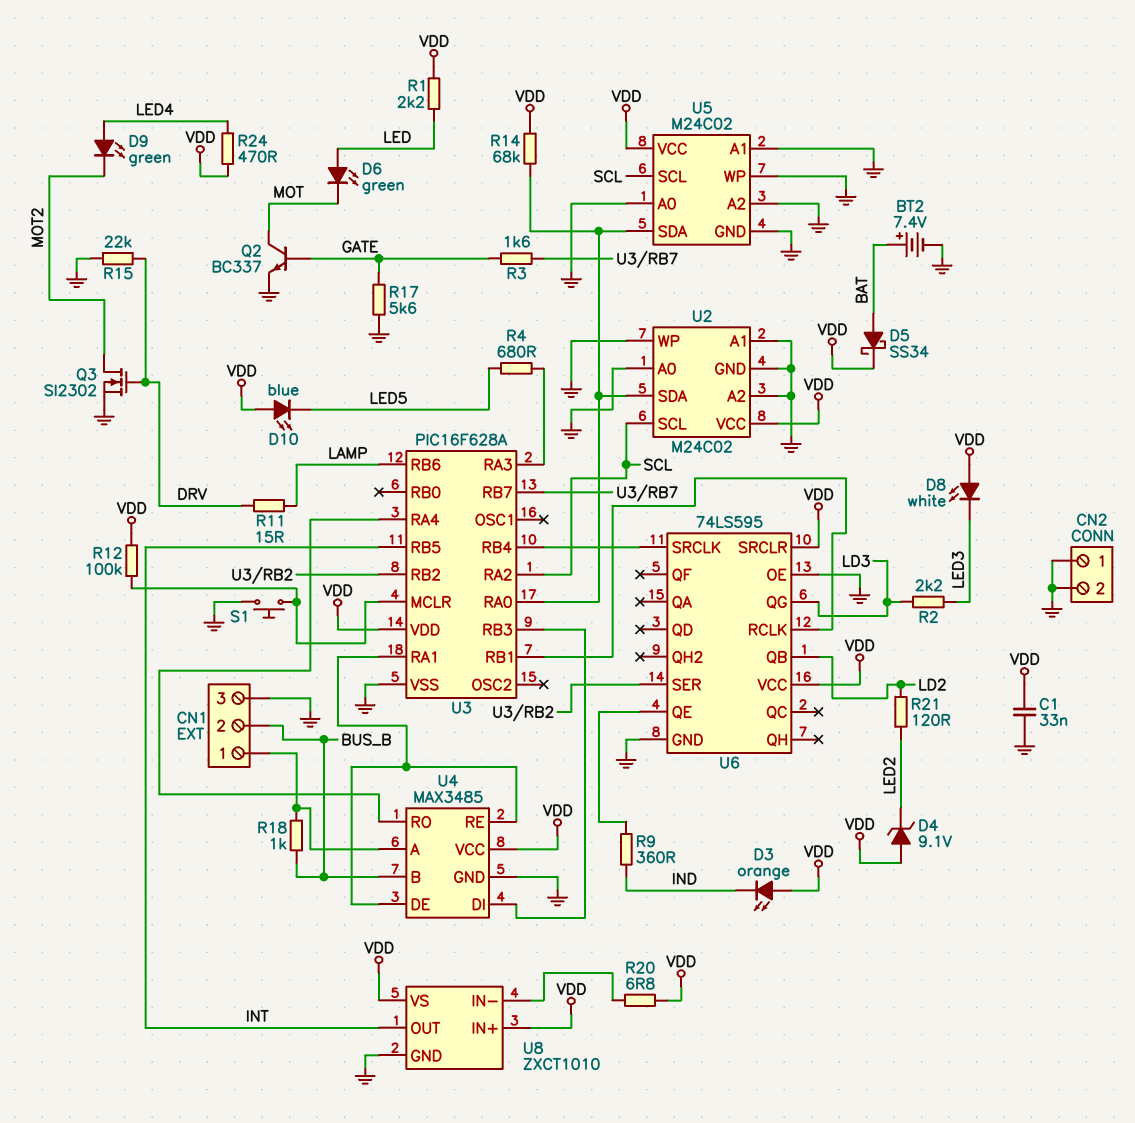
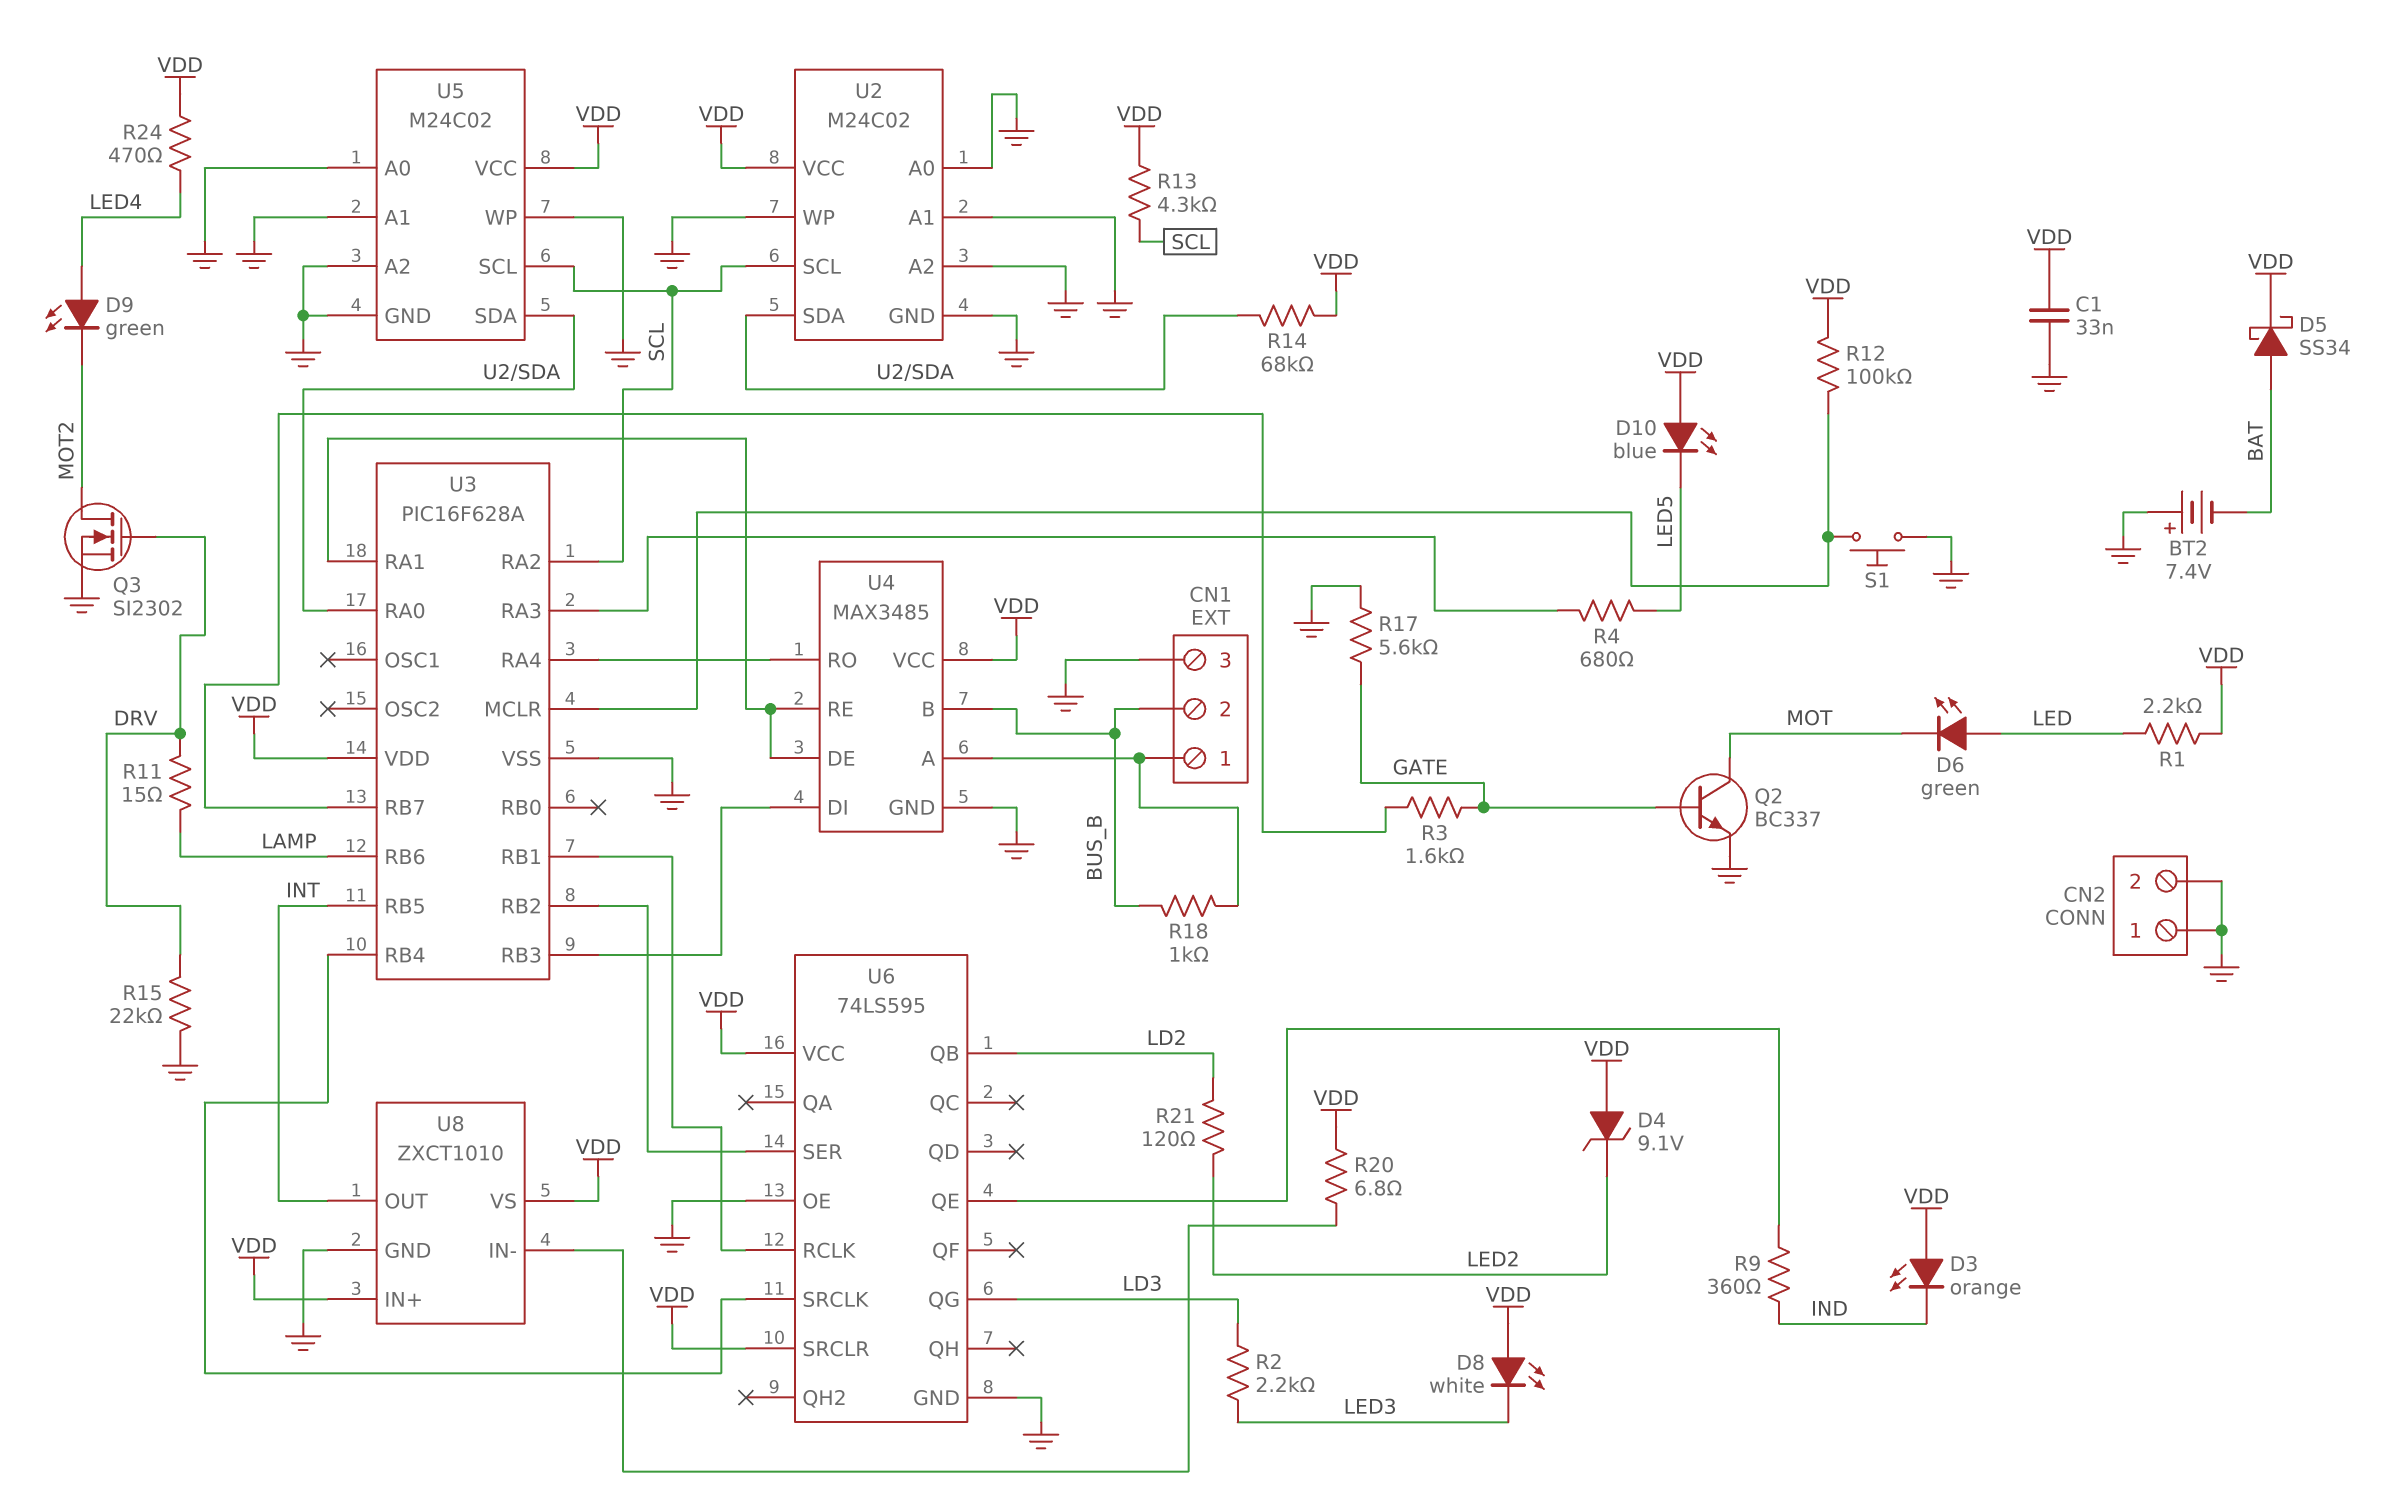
BT2: 7.4V (plus BAT, minus GND) -> 7.4V (plus GND, minus BAT)
R13: none -> 4.3k (SCL, VDD)

